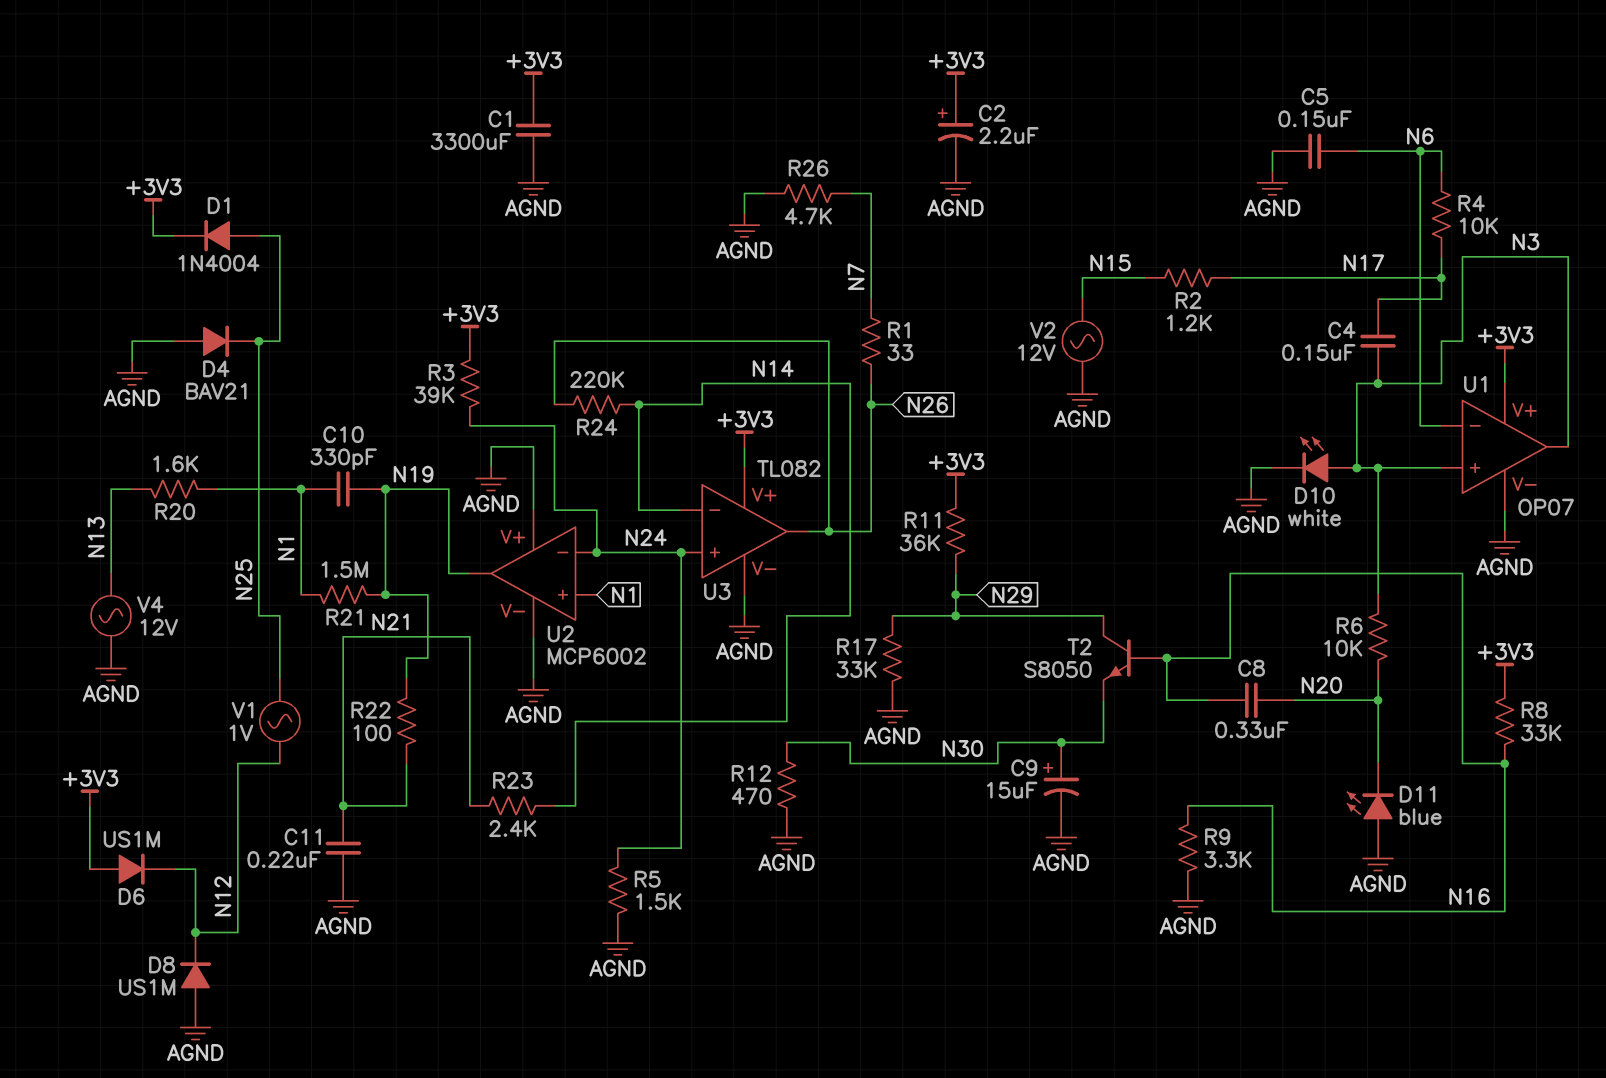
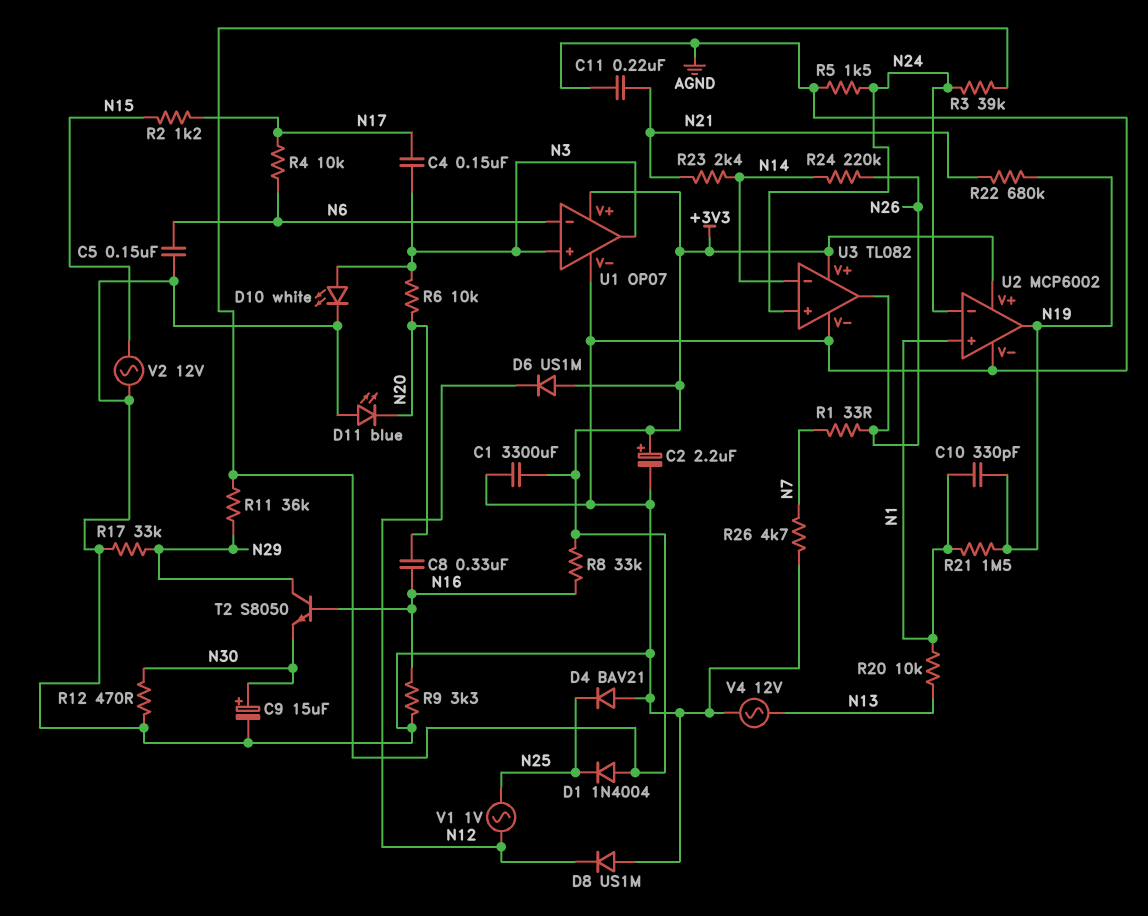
D1: diode 1N4004 (A N25, K +3V3) -> diode 1N4004 (A +3V3, K N25)
R20: 1.6k (N1, N13) -> 10k (N1, N13)
R22: 100 (N19, N21) -> 680k (N19, N21)
U2 pin V+: AGND -> +3V3

